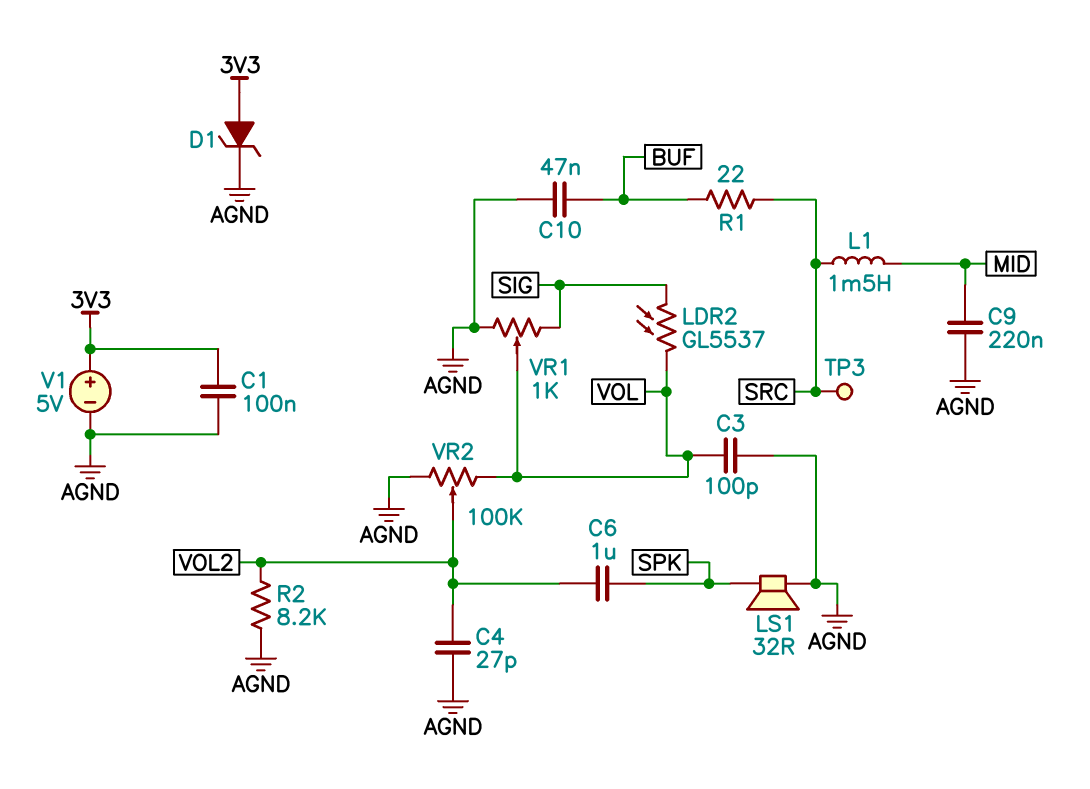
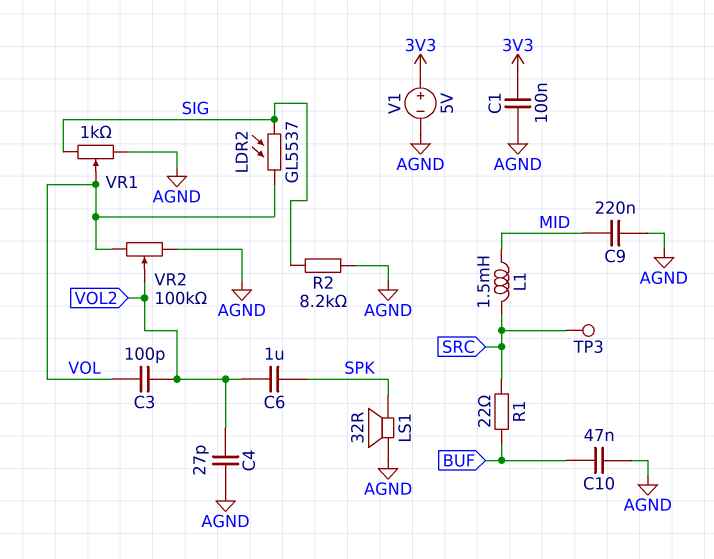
C3: 100pF (AGND, VOL) -> 100pF (VOL, VOL2)
D1: zener (A 3V3, K AGND) -> none
R2: 8.2k (AGND, VOL2) -> 8.2k (AGND, SIG)

